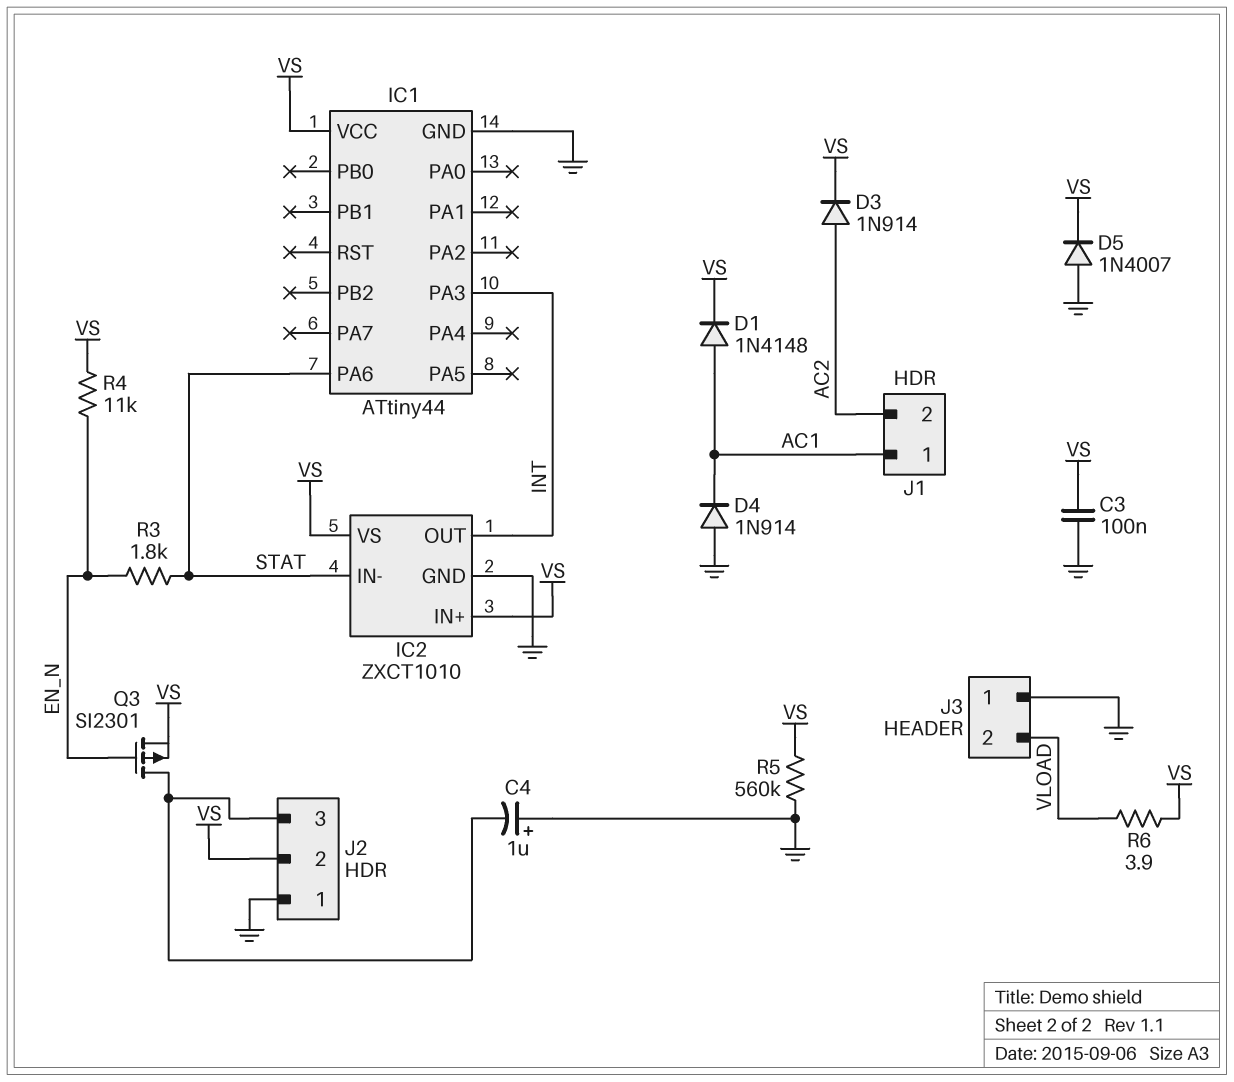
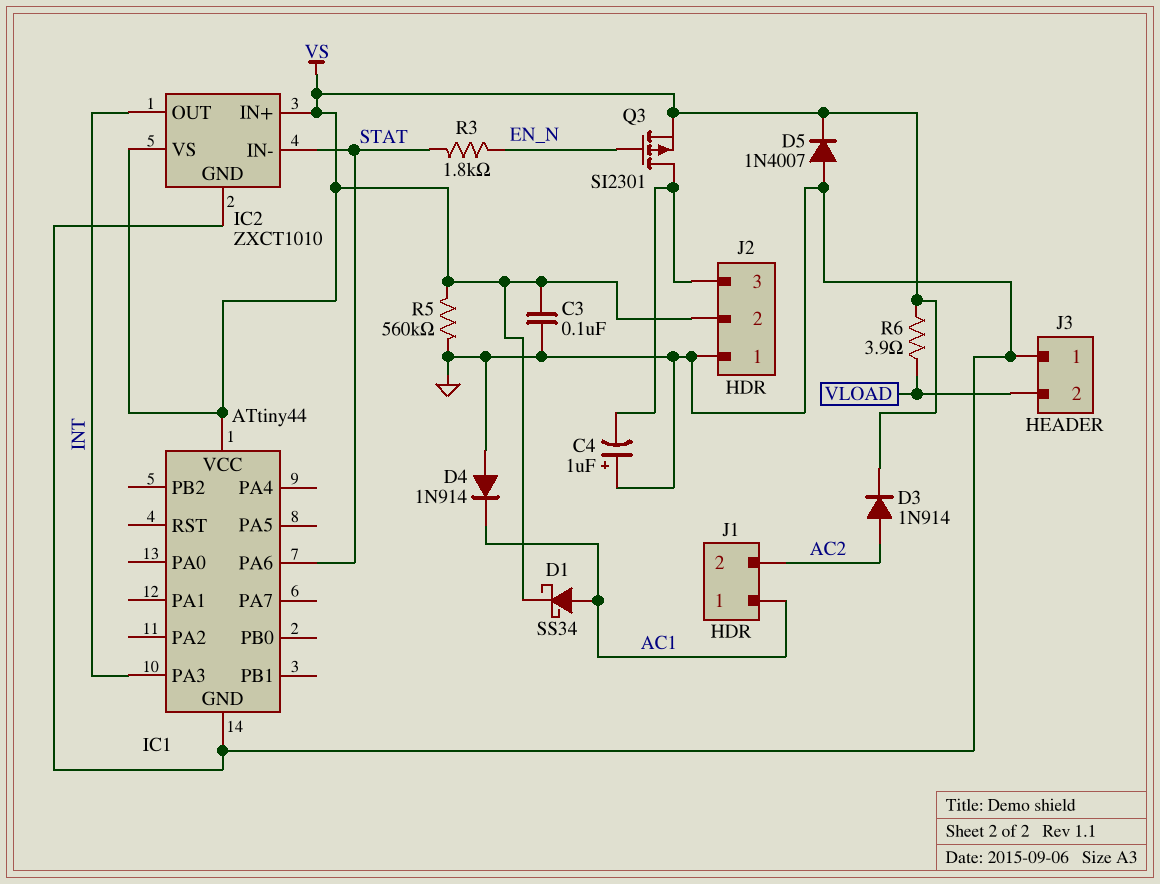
D1: diode 1N4148 (A AC1, K VS) -> schottky SS34 (A AC1, K VS)
R4: 11k (EN_N, VS) -> none

